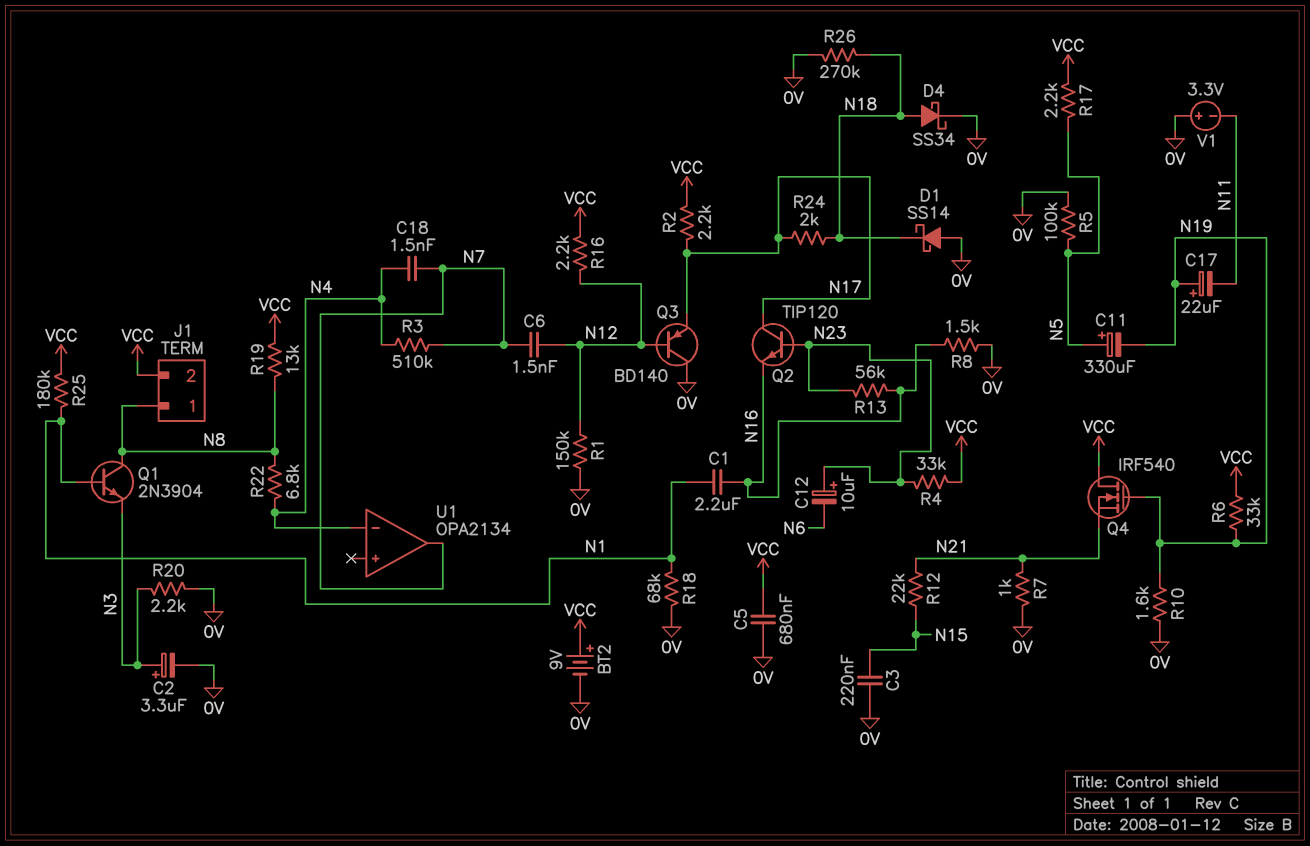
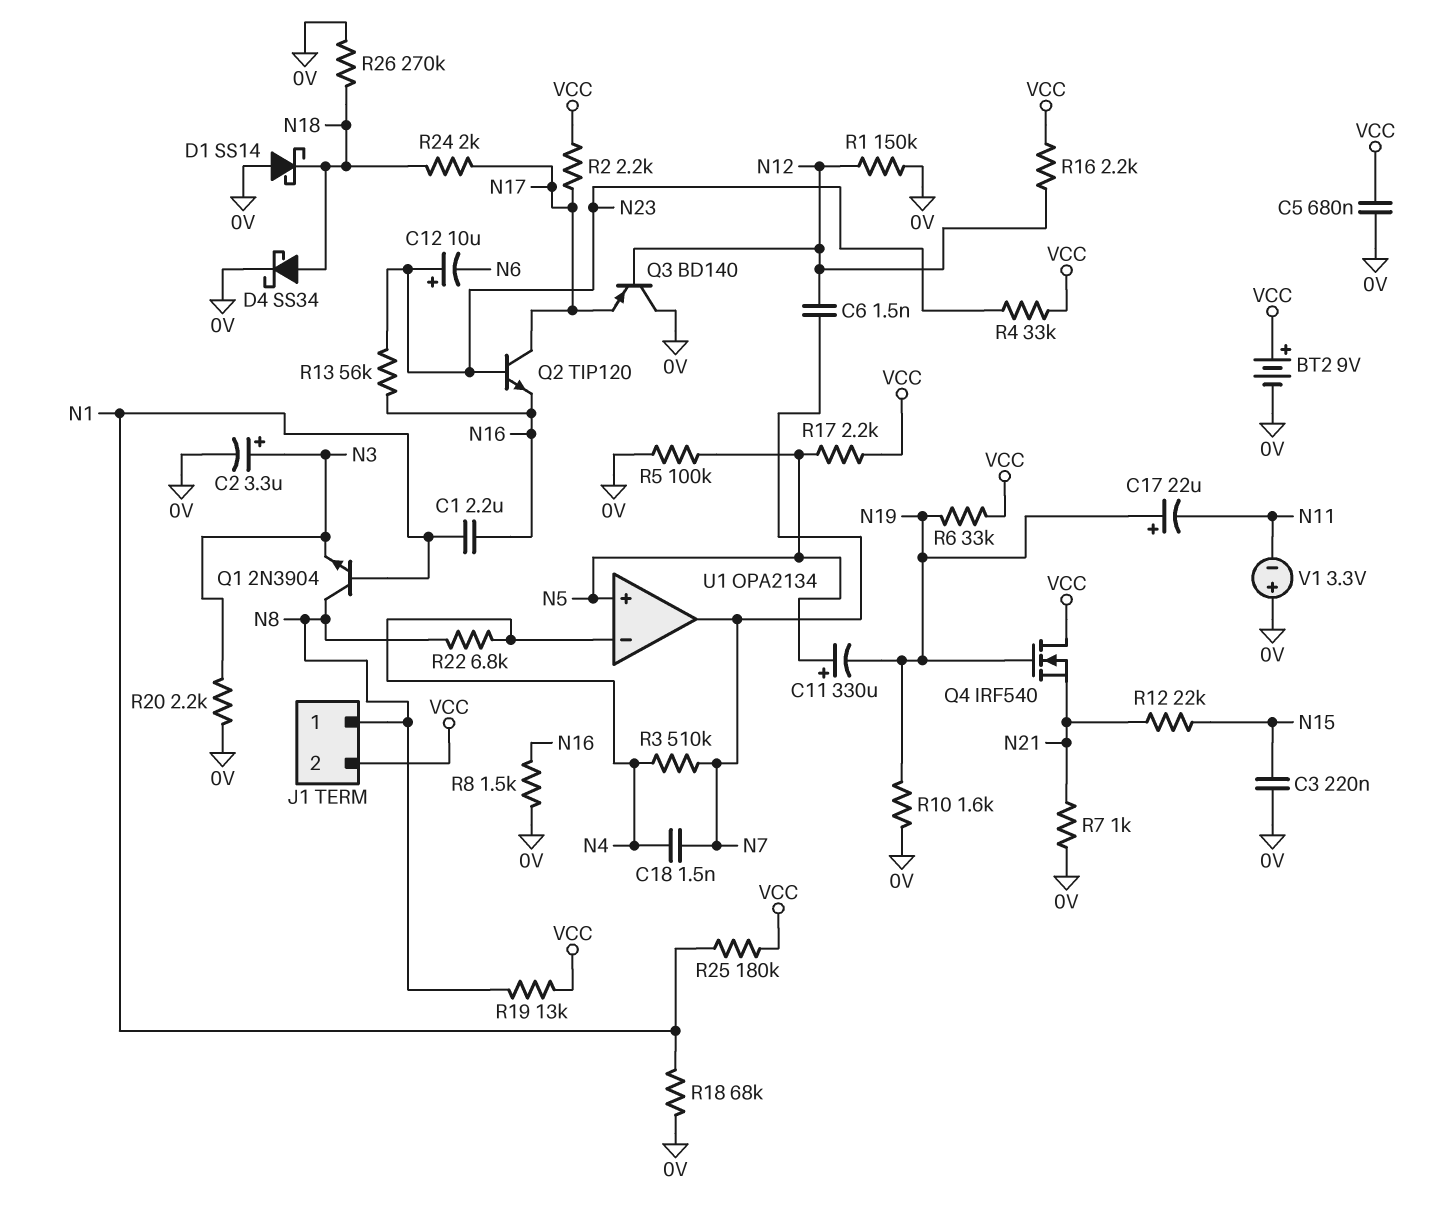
U1 pin in+: none -> N5

